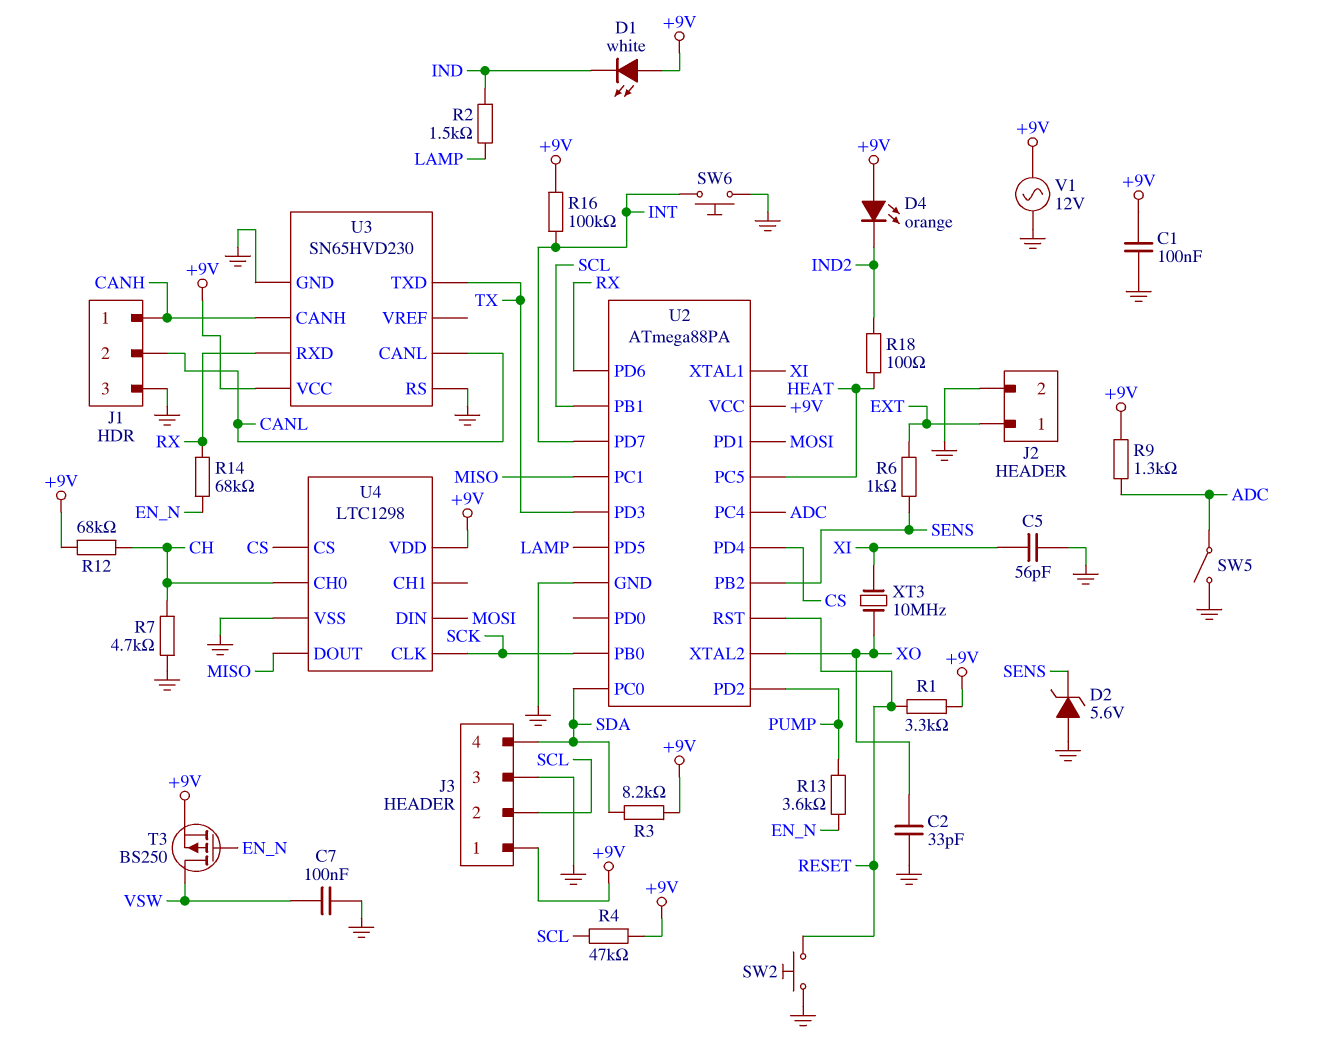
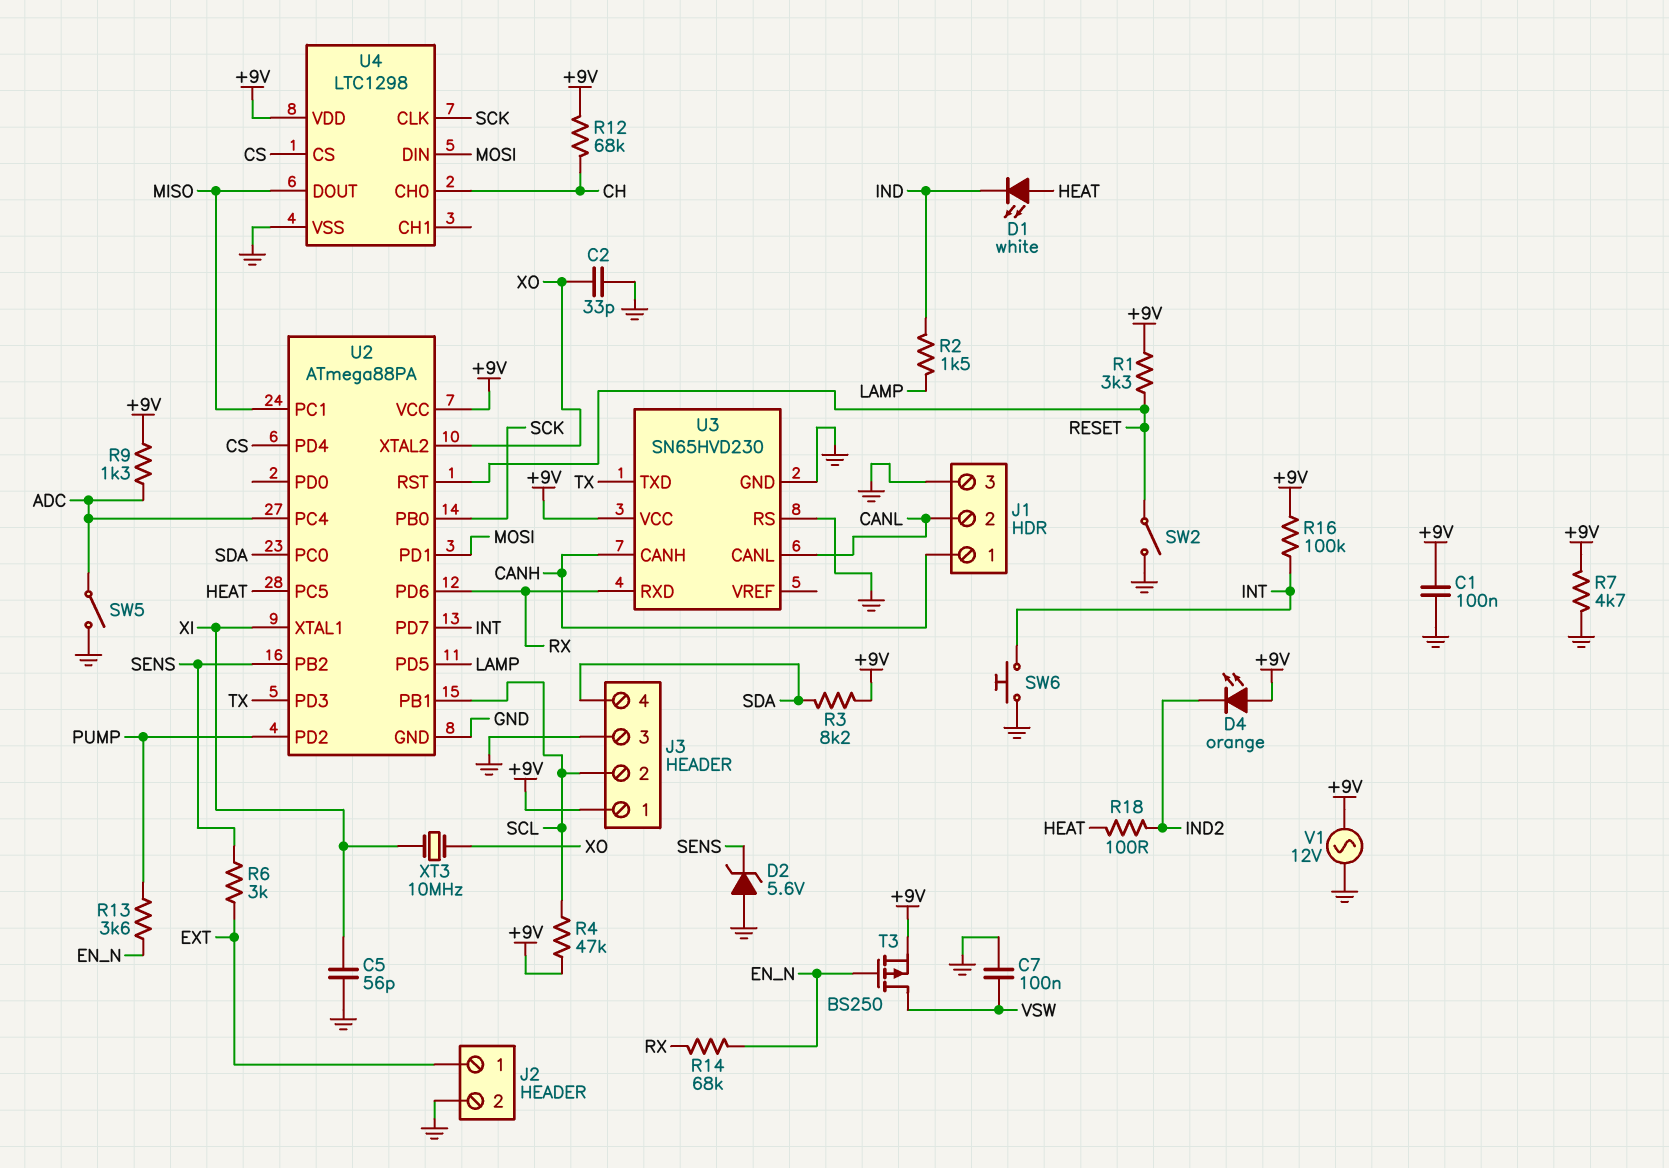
D1: LED white (A +9V, K IND) -> LED white (A HEAT, K IND)
R6: 1k (EXT, SENS) -> 3k (EXT, SENS)
R7: 4.7k (CH, GND) -> 4.7k (+9V, GND)
SW2: button (GND, RESET) -> switch (GND, RESET)

